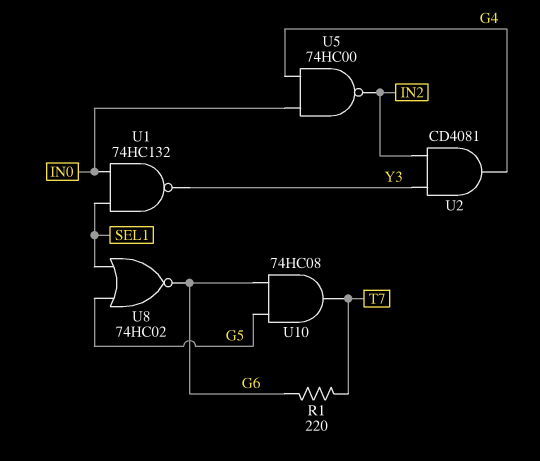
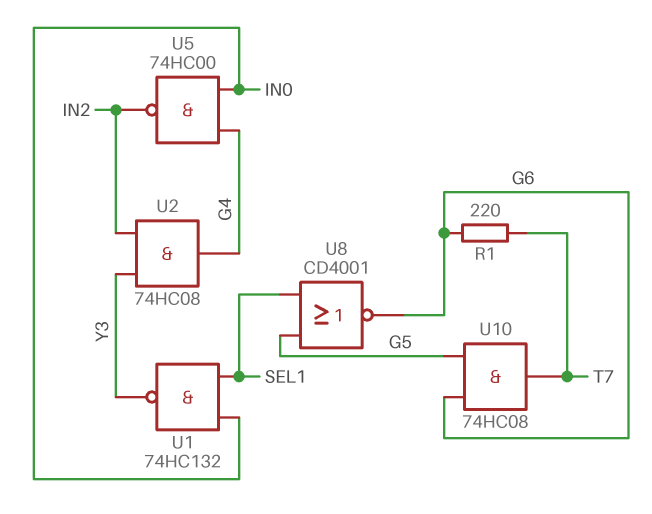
U2: AND CD4081 (in IN2, in Y3, out G4) -> AND 74HC08 (in IN2, in Y3, out G4)
U8: NOR 74HC02 (in G5, in SEL1, out G6) -> NOR CD4001 (in G5, in SEL1, out G6)

